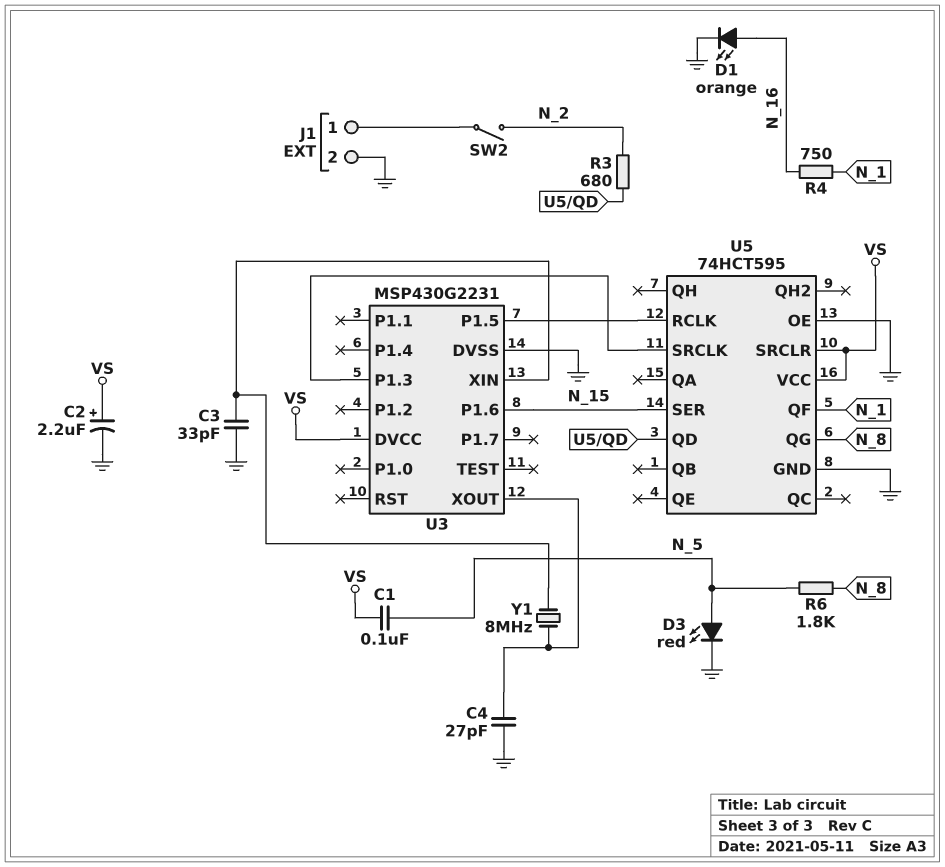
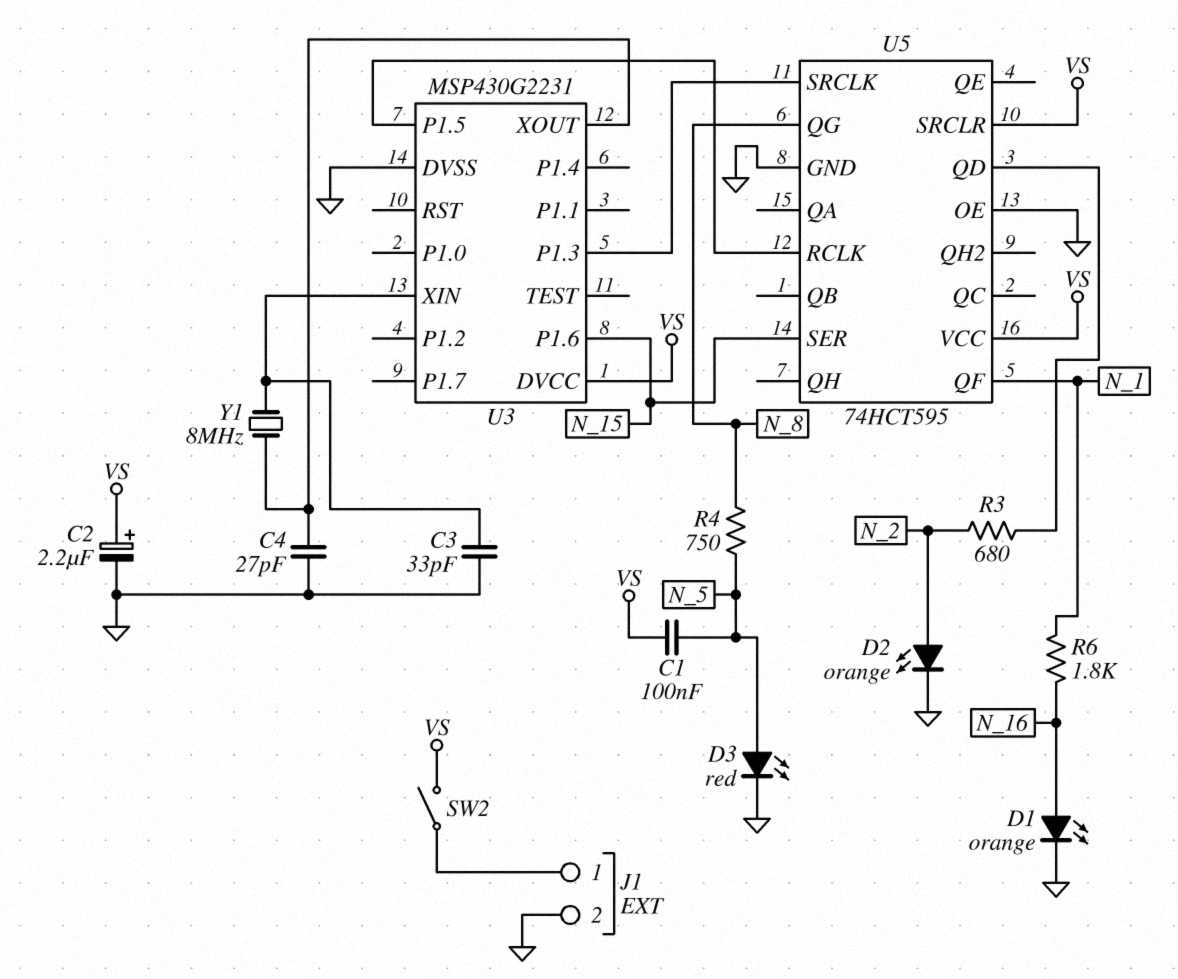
D2: none -> LED orange (A N_2, K GND)
R4: 750 (N_1, N_16) -> 750 (N_5, N_8)
R6: 1.8k (N_5, N_8) -> 1.8k (N_1, N_16)
SW2: switch (J1/1, N_2) -> switch (J1/1, VS)

